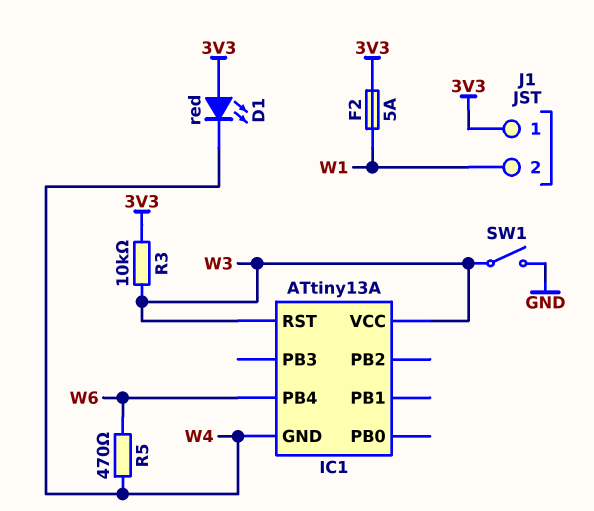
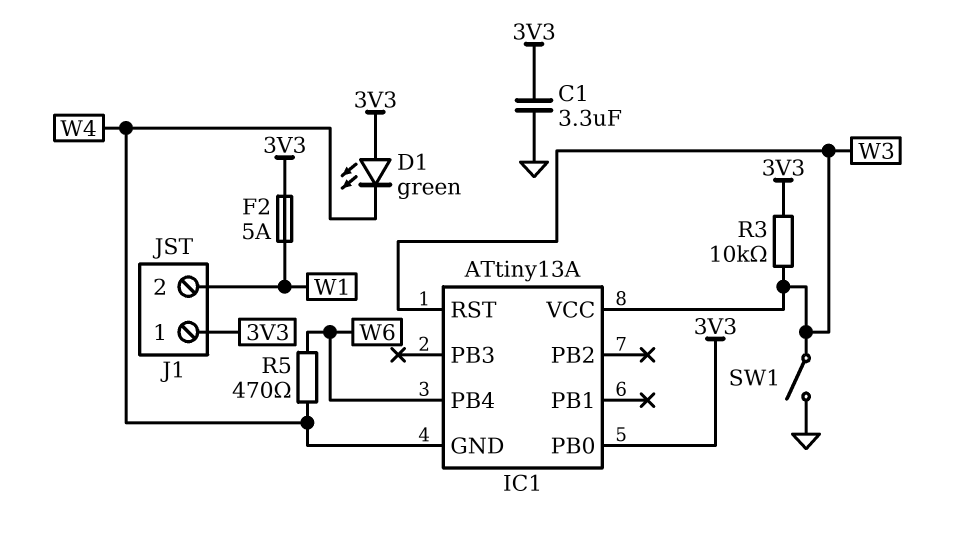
C1: none -> 3.3uF (3V3, GND)
D1: LED red (A 3V3, K W4) -> LED green (A 3V3, K W4)
IC1 pin PB0: none -> 3V3

